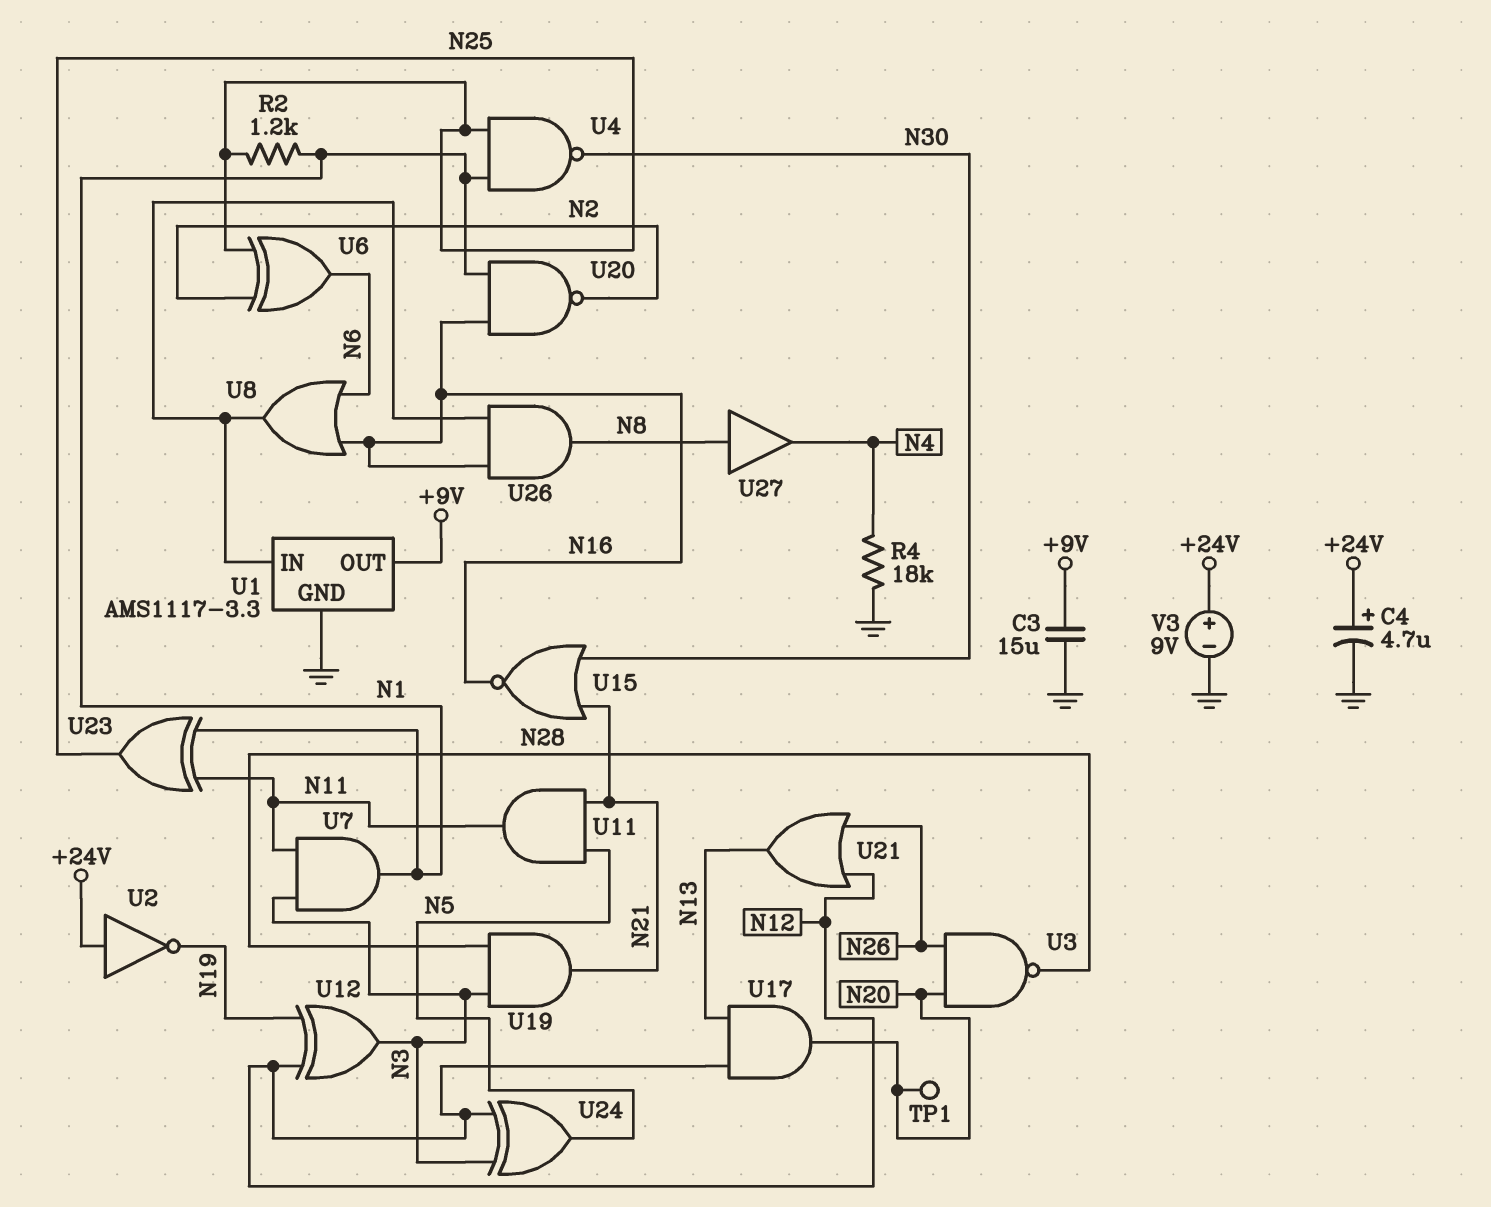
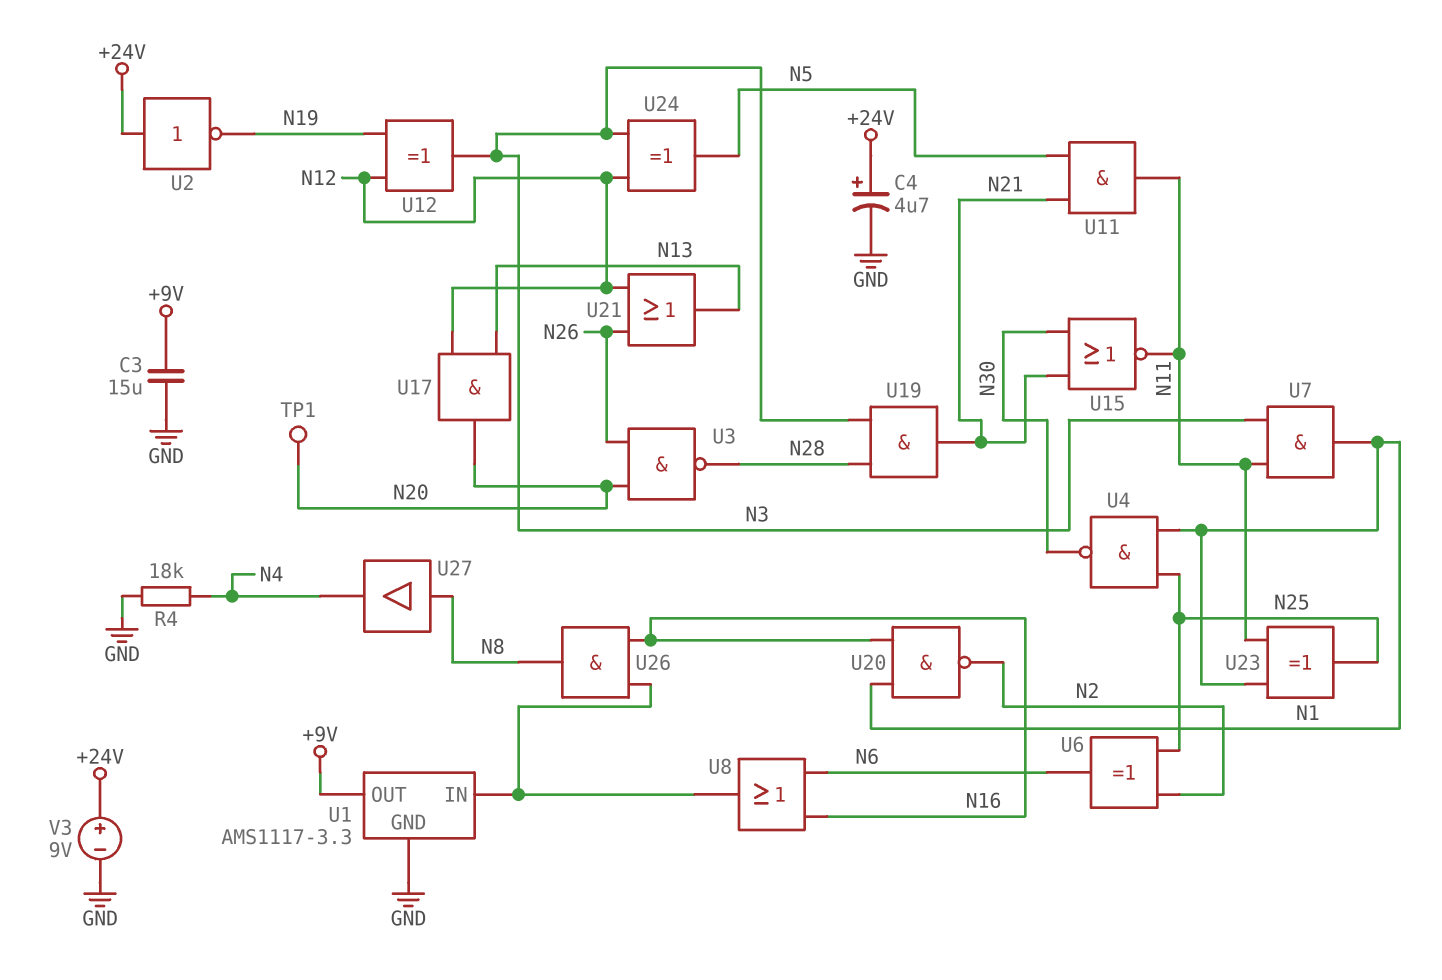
R2: 1.2k (N1, N25) -> none
U15: NOR (in N21, in N30, out N16) -> NOR (in N21, in N30, out N11)

